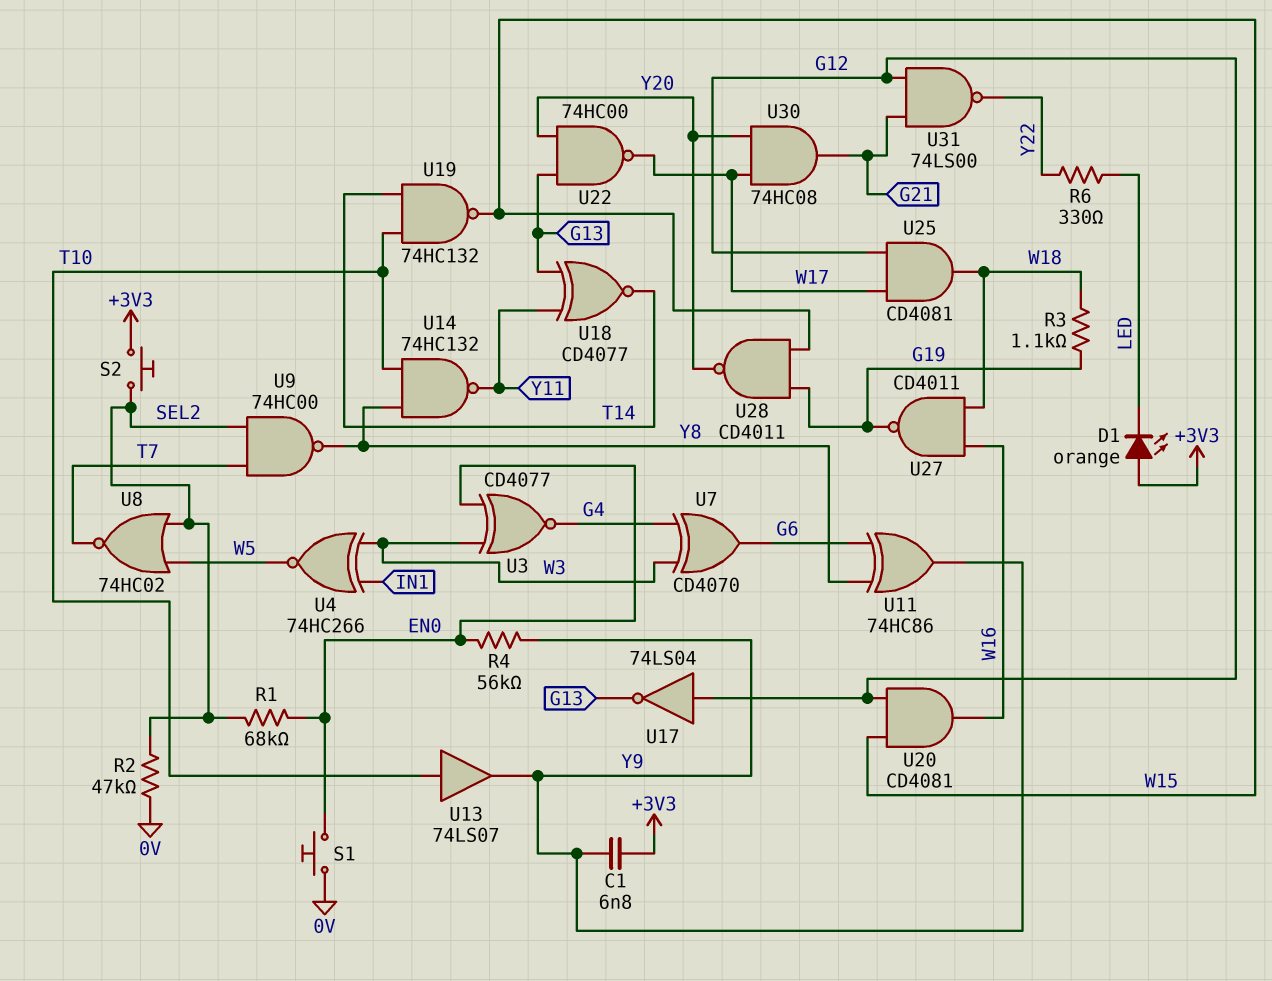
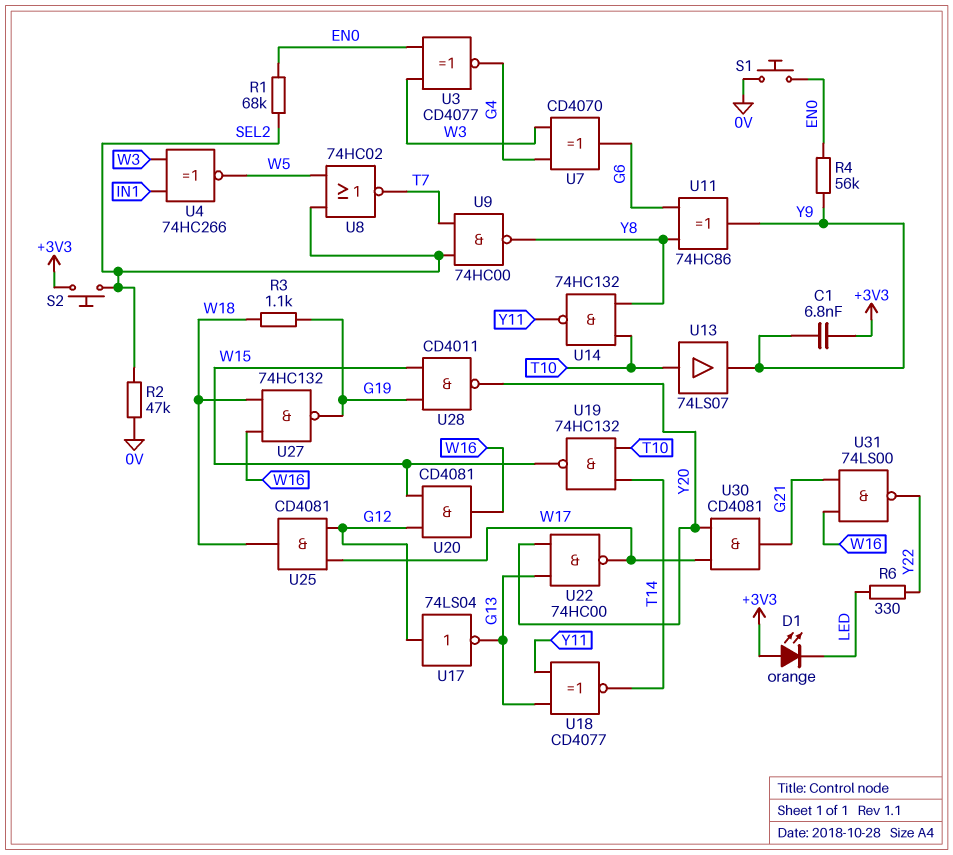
U27: NAND CD4011 (in W16, in W18, out G19) -> NAND 74HC132 (in W16, in W18, out G19)
U30: AND 74HC08 (in W17, in Y20, out G21) -> AND CD4081 (in W17, in Y20, out G21)
U31: NAND 74LS00 (in G12, in G21, out Y22) -> NAND 74LS00 (in G21, in W16, out Y22)

